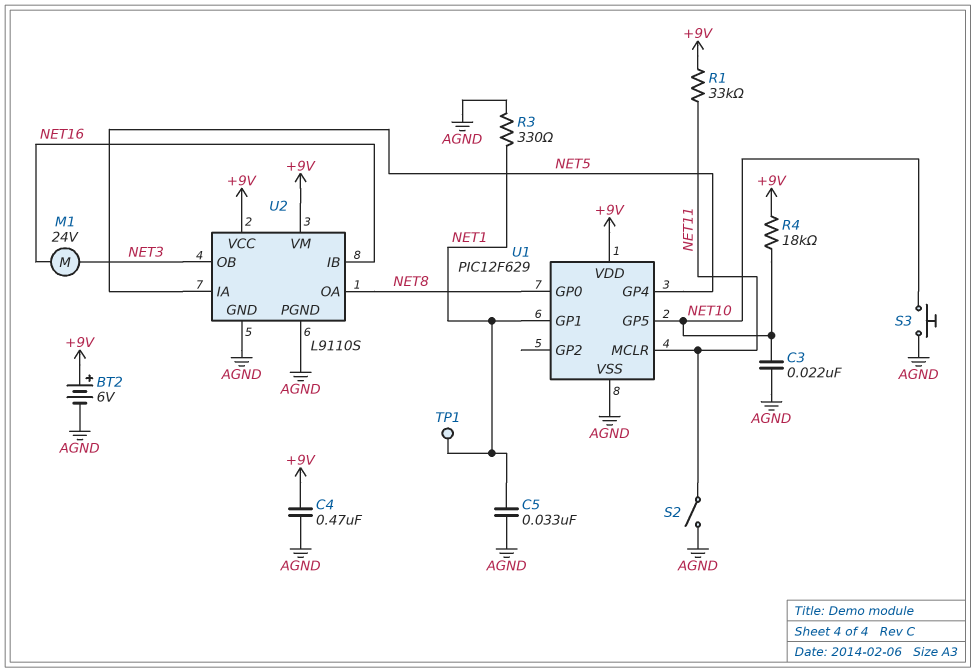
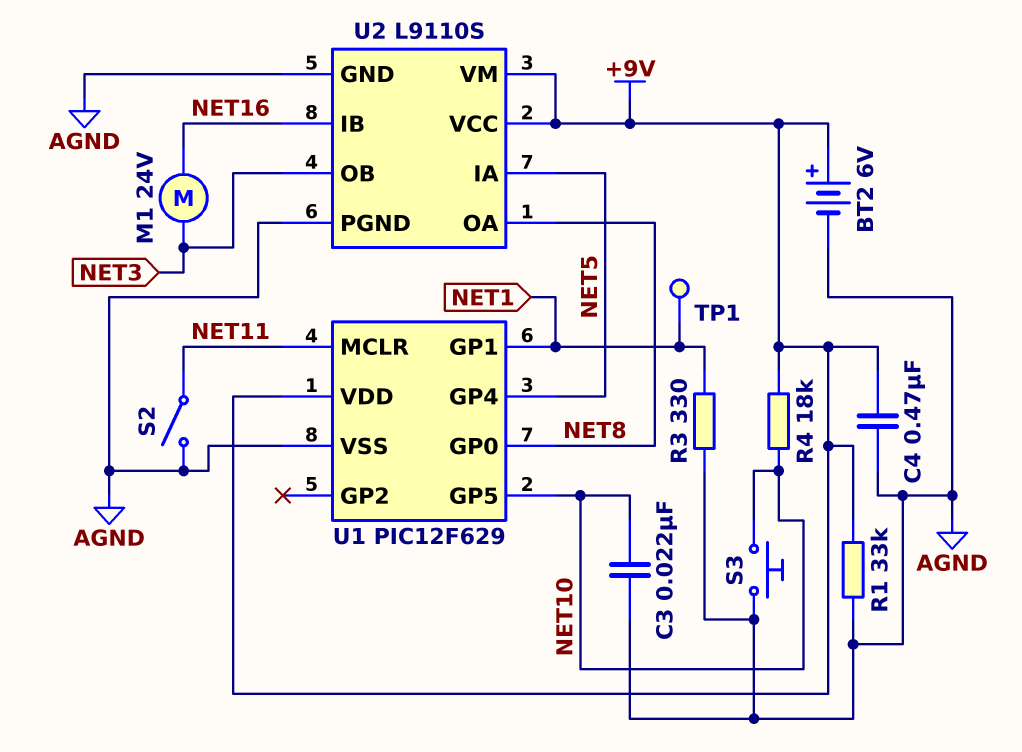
C5: 33nF (AGND, NET1) -> none
R1: 33k (+9V, NET11) -> 33k (+9V, AGND)

